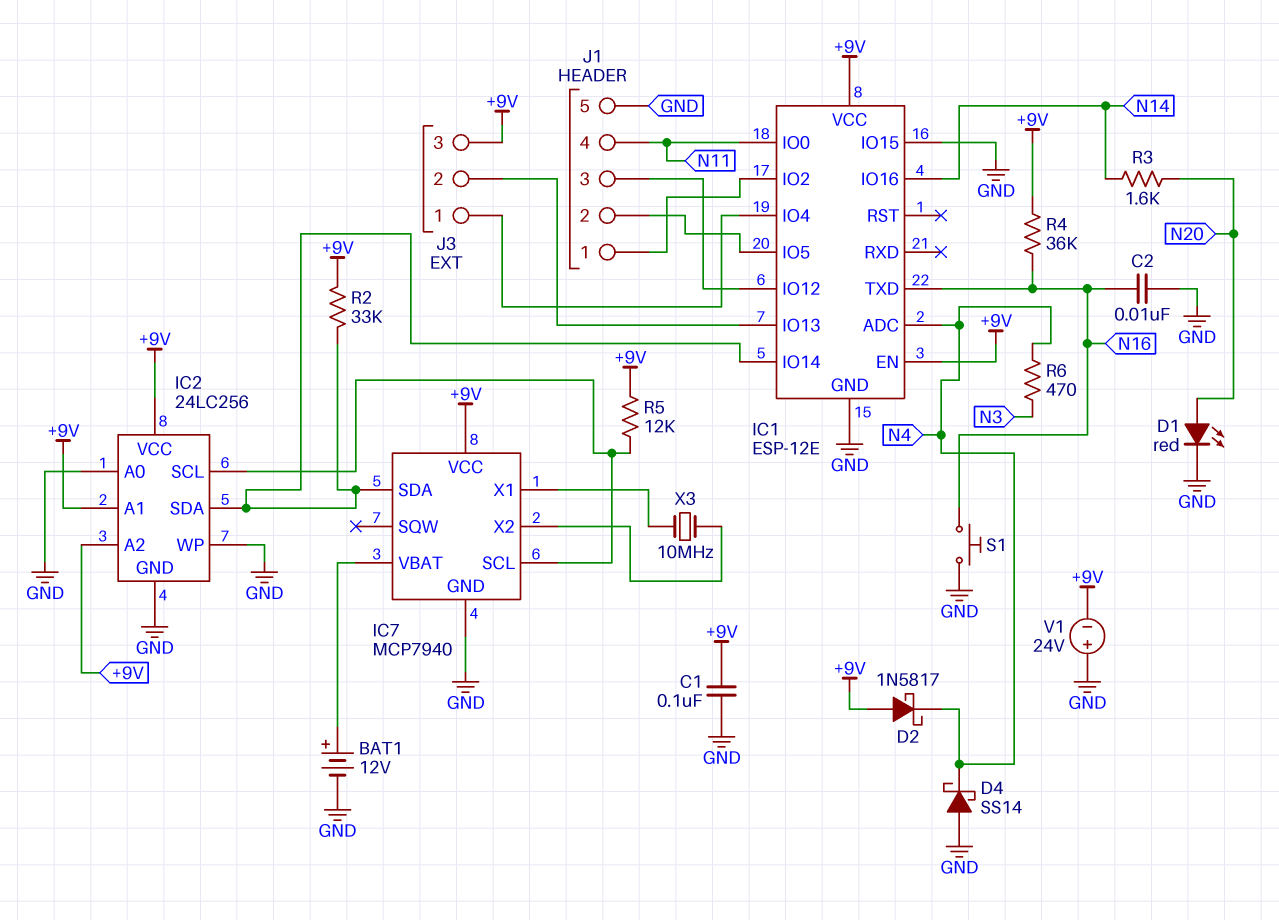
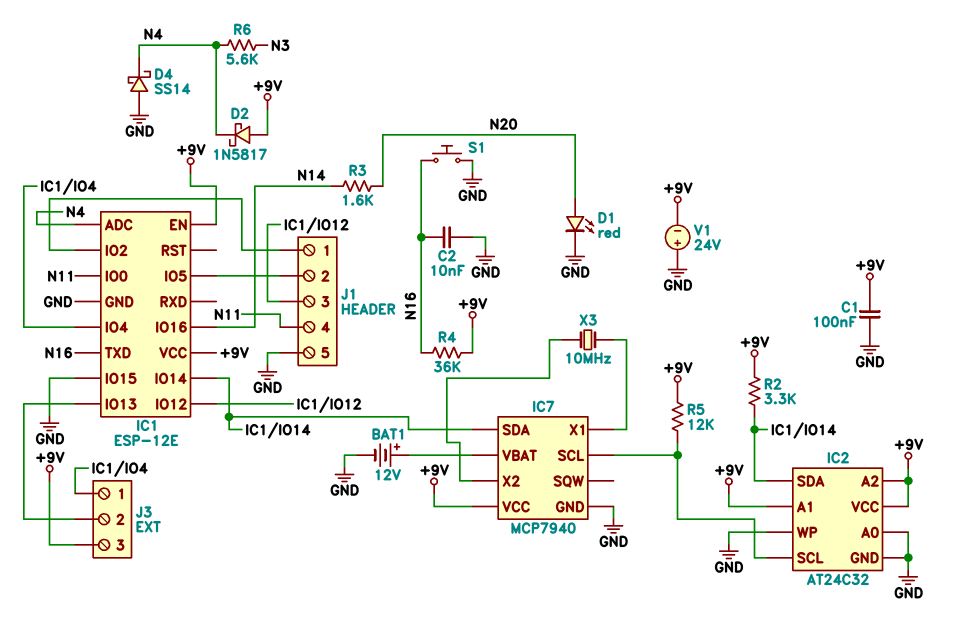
IC2: 24LC256 -> AT24C32
R2: 33k (+9V, IC1/IO14) -> 3.3k (+9V, IC1/IO14)
R6: 470 (N3, N4) -> 5.6k (N3, N4)

